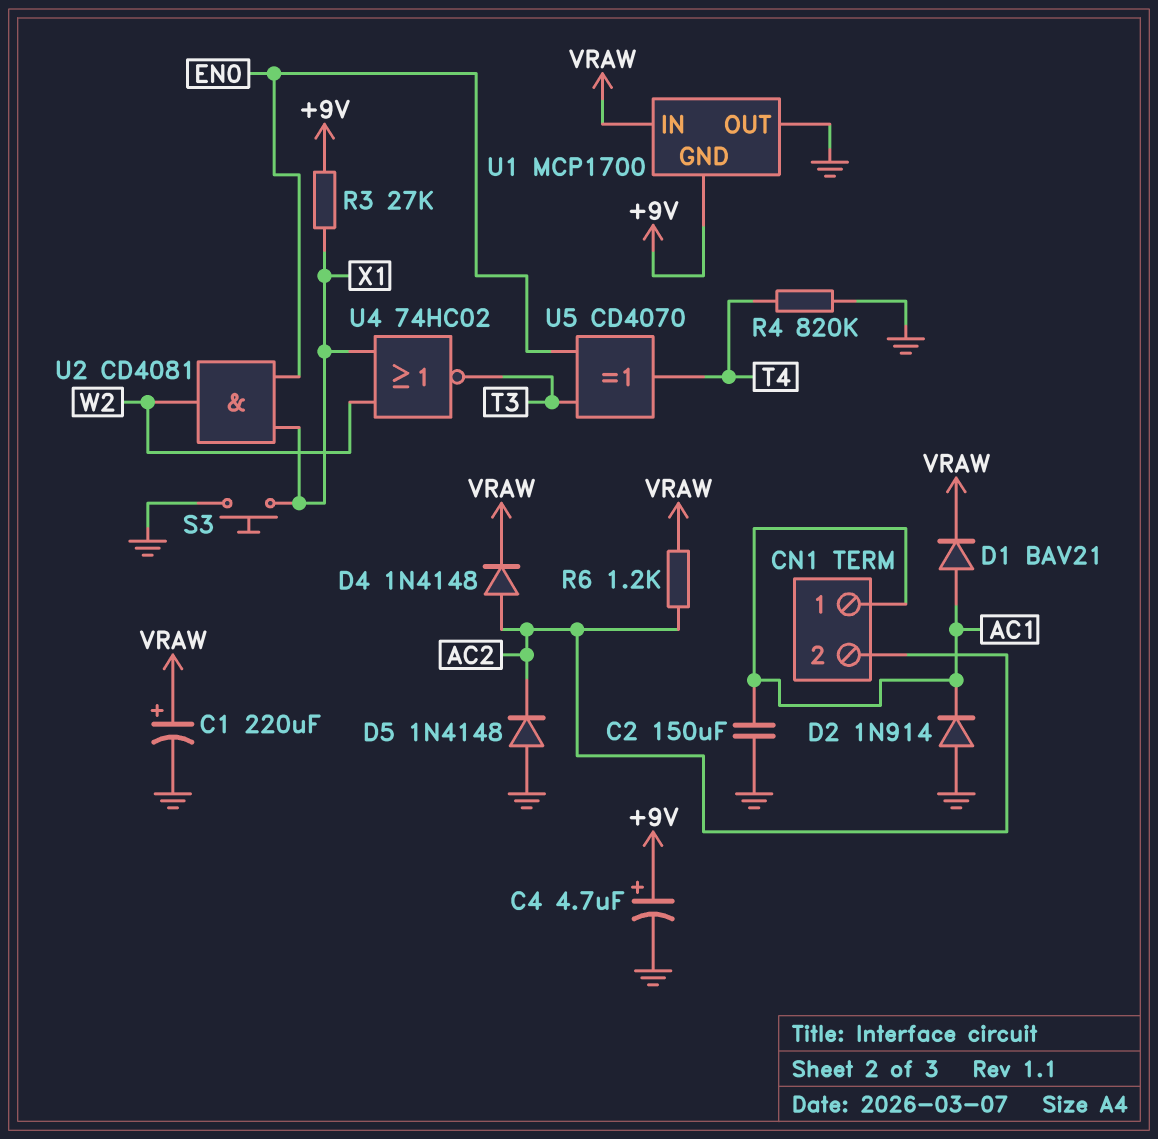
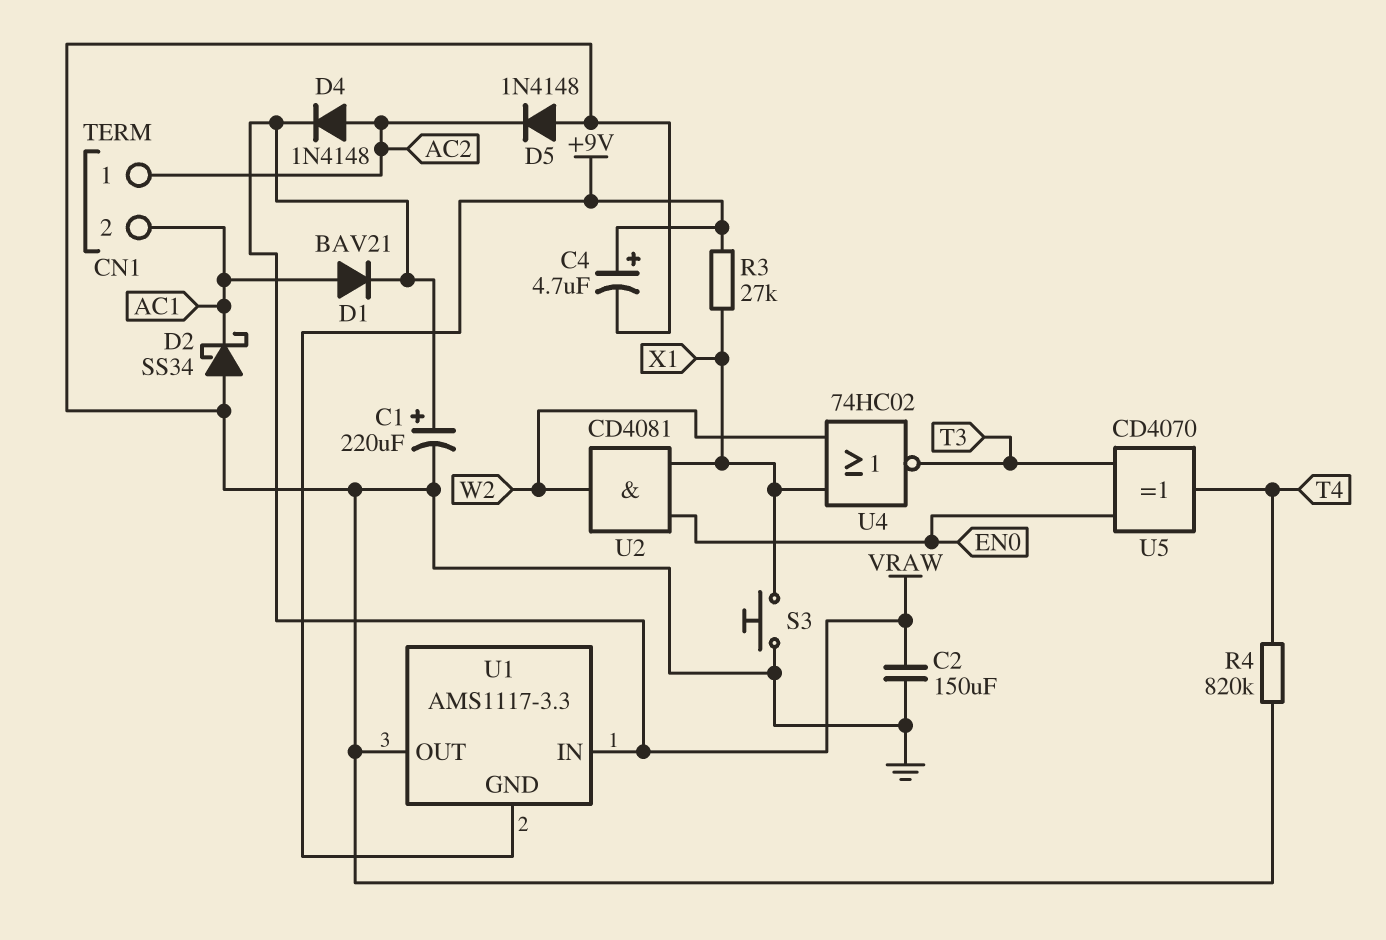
C2: 150uF (AC1, GND) -> 150uF (GND, VRAW)
CN1 pin 1: AC1 -> AC2
CN1 pin 2: AC2 -> AC1
D2: diode 1N914 (A GND, K AC1) -> schottky SS34 (A GND, K AC1)
R6: 1.2k (AC2, VRAW) -> none
U1: MCP1700 -> AMS1117-3.3

